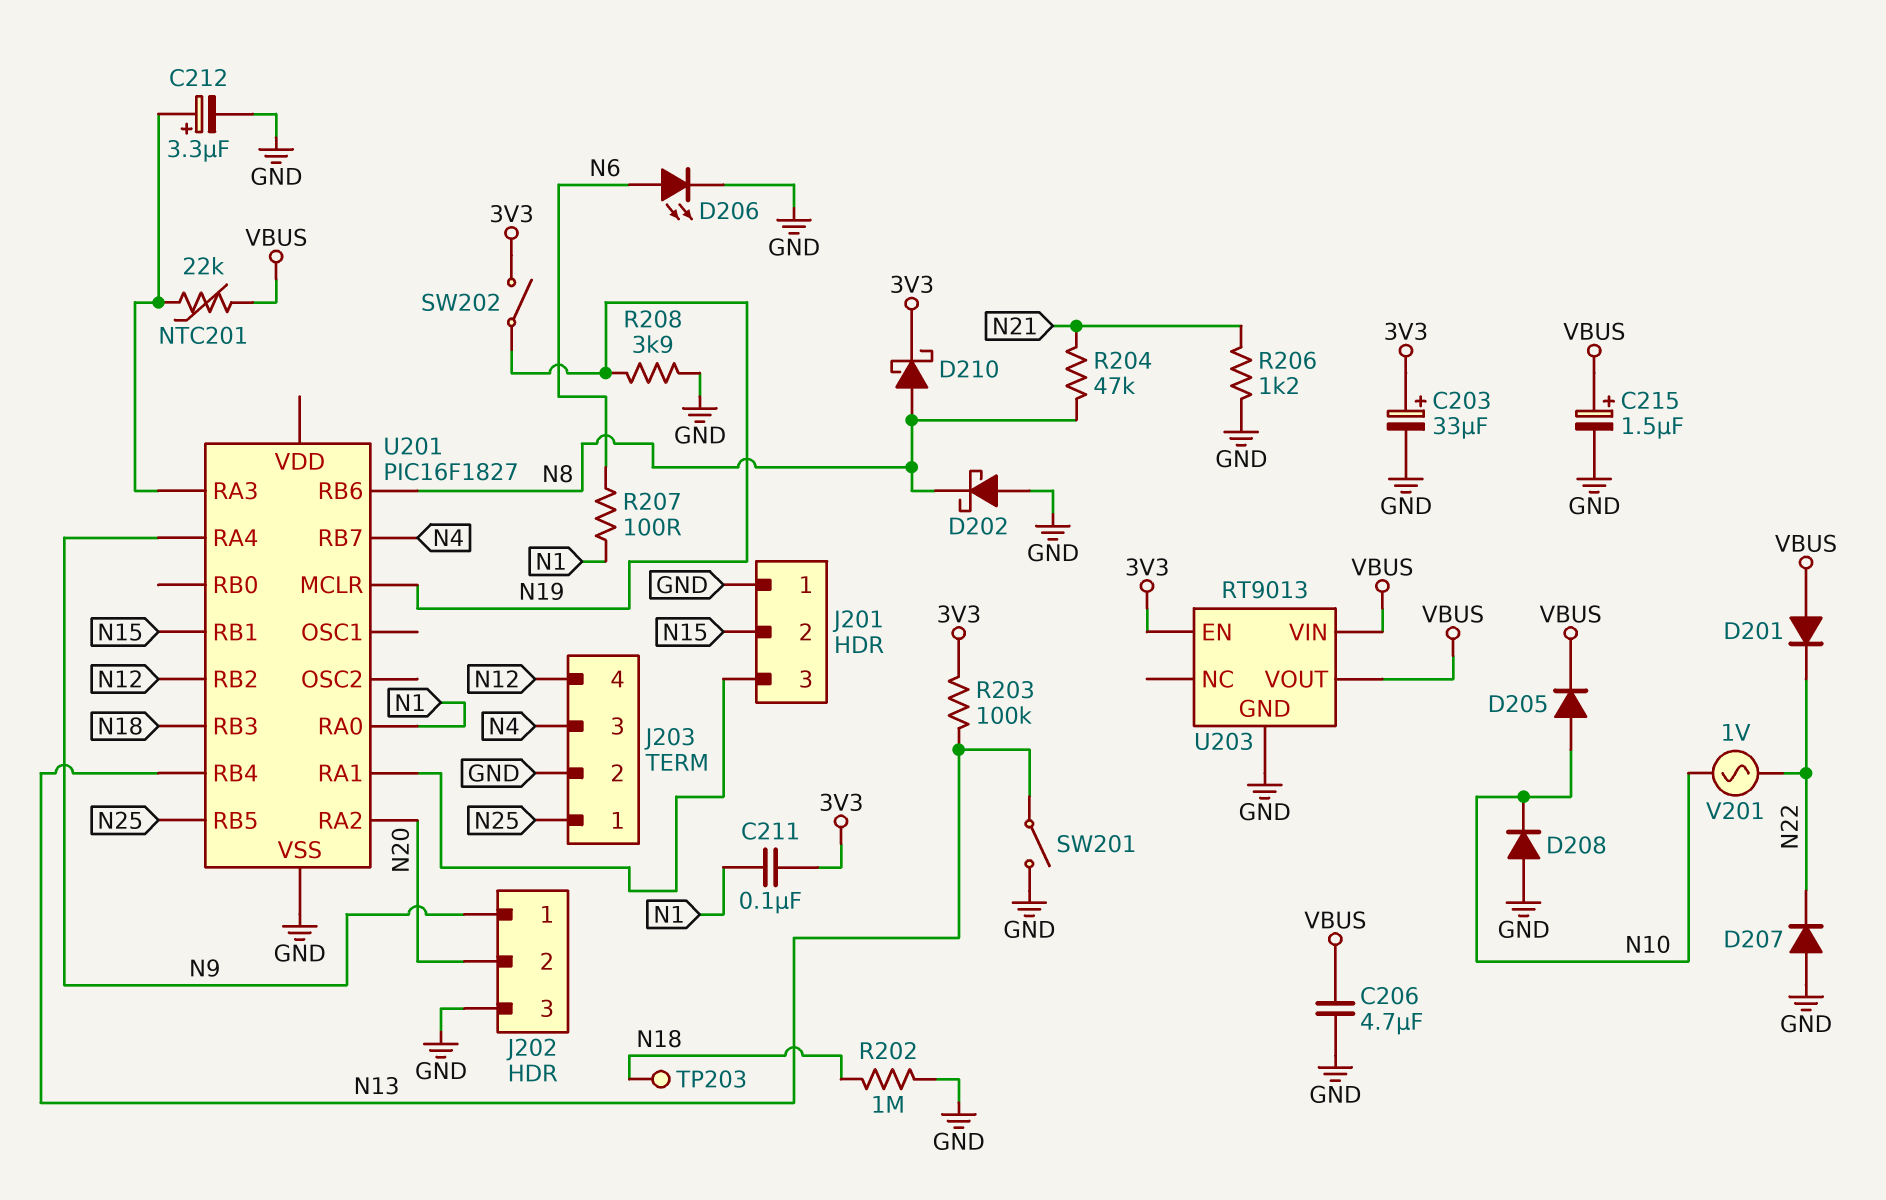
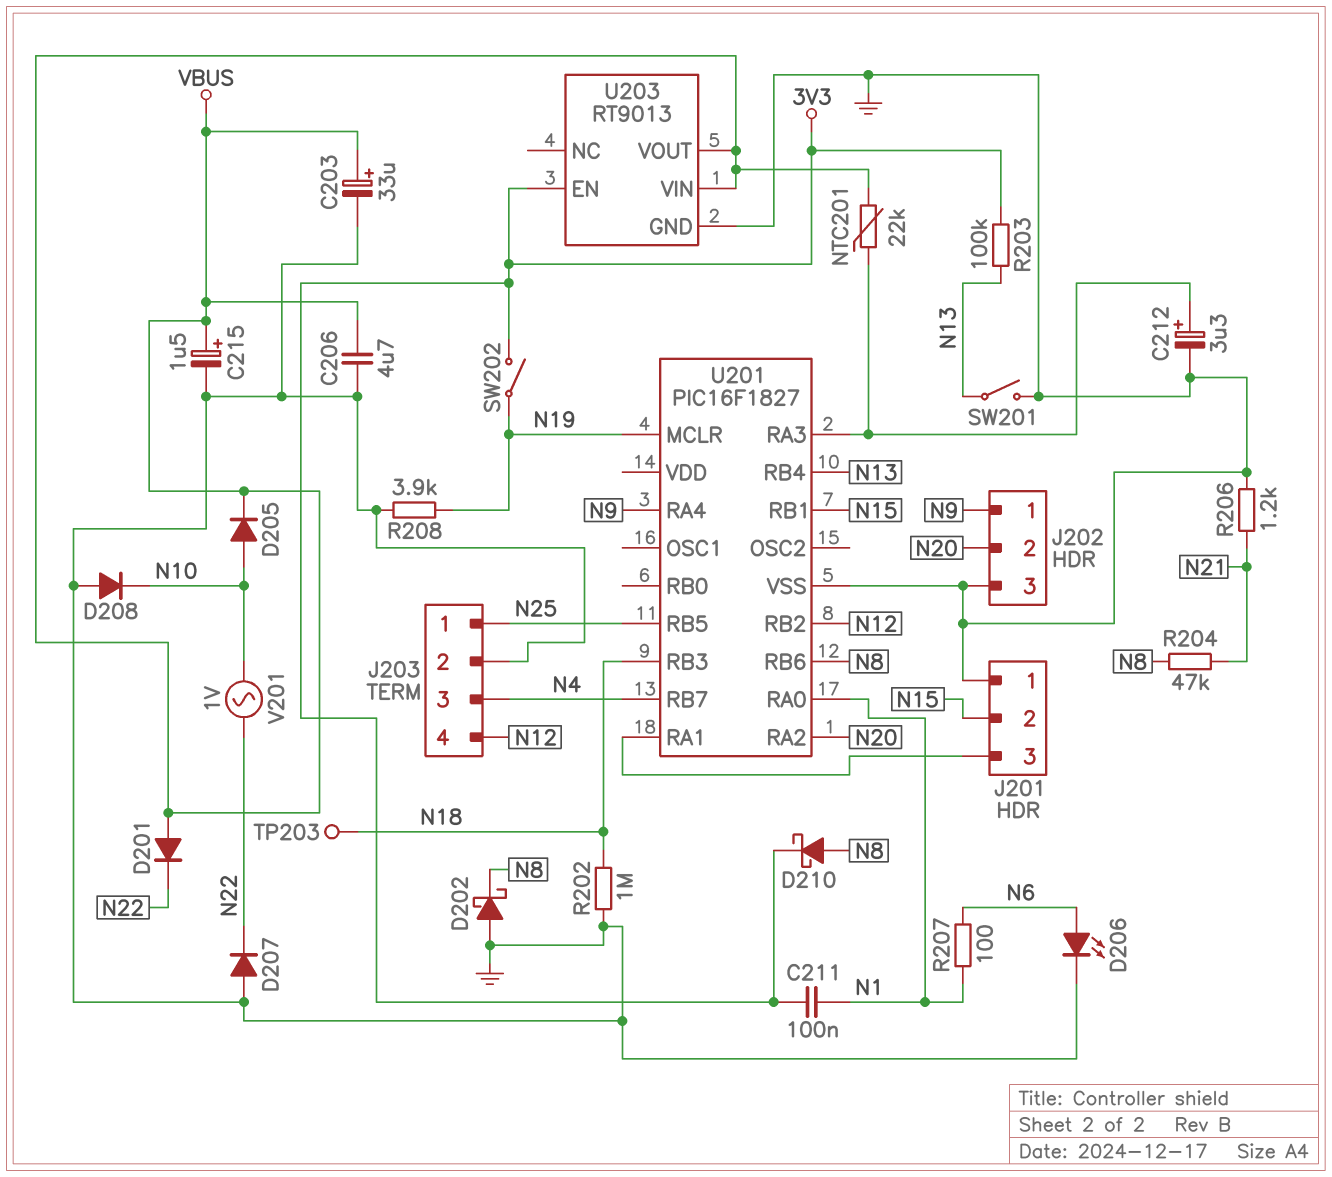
C203: 33uF (plus 3V3, minus GND) -> 33uF (plus VBUS, minus GND)

